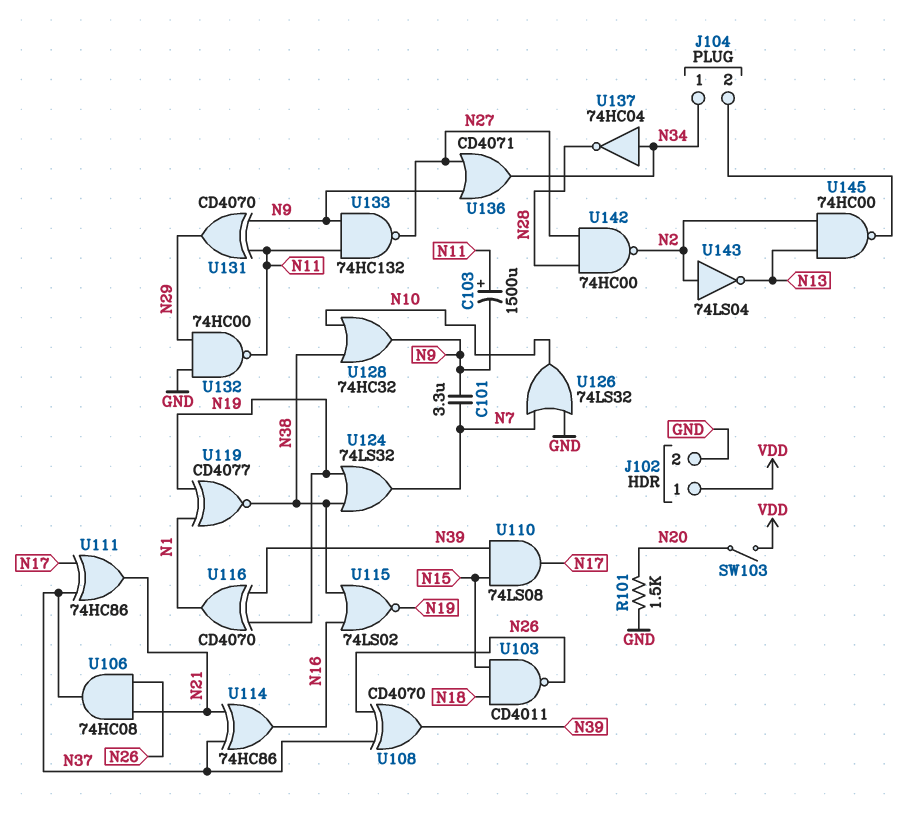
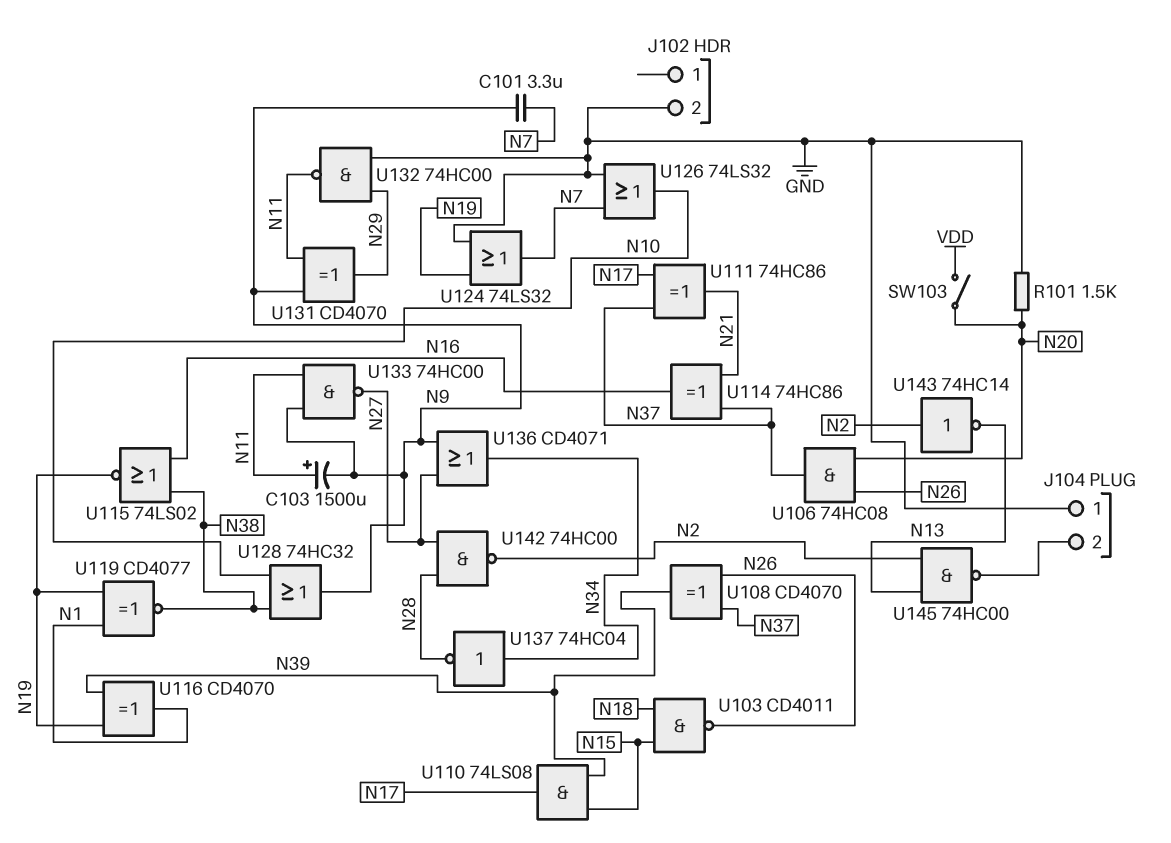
J102 pin 1: VDD -> none
J104 pin 1: N34 -> GND
U106: AND 74HC08 (in N21, in N26, out N37) -> AND 74HC08 (in N20, in N26, out N37)
U124: OR 74LS32 (in N19, in N38, out N7) -> OR 74LS32 (in GND, in N19, out N7)
U133: NAND 74HC132 (in N9, in N11, out N27) -> NAND 74HC00 (in N9, in N11, out N27)
U143: NOT 74LS04 (in N2, out N13) -> NOT 74HC14 (in N2, out N13)

